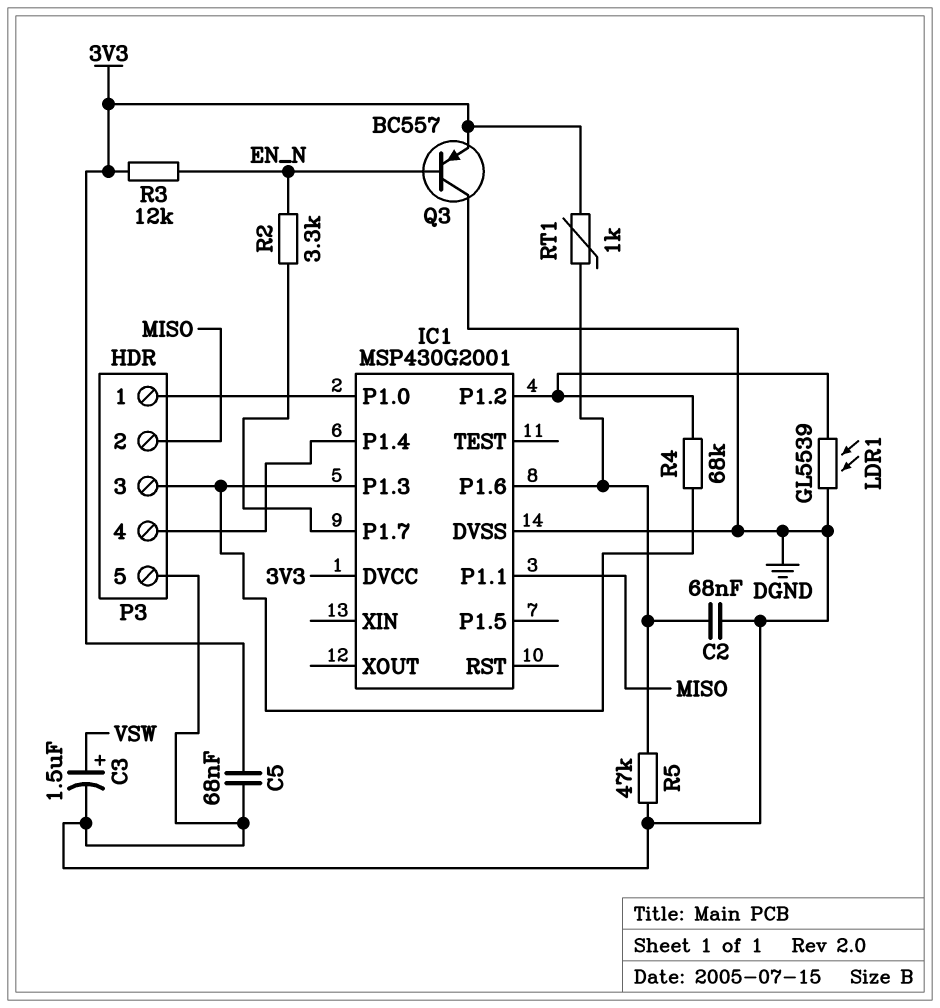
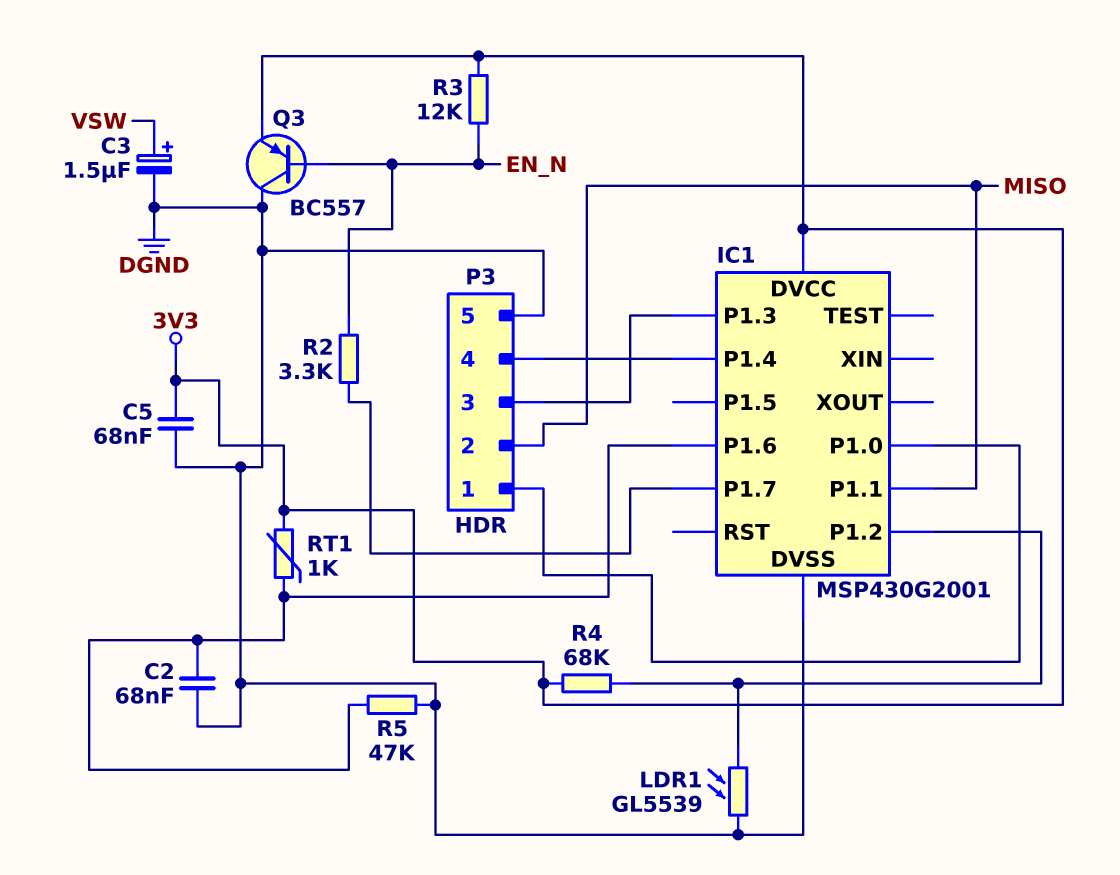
R4: 68k (IC1/P1.2, IC1/P1.3) -> 68k (3V3, IC1/P1.2)

